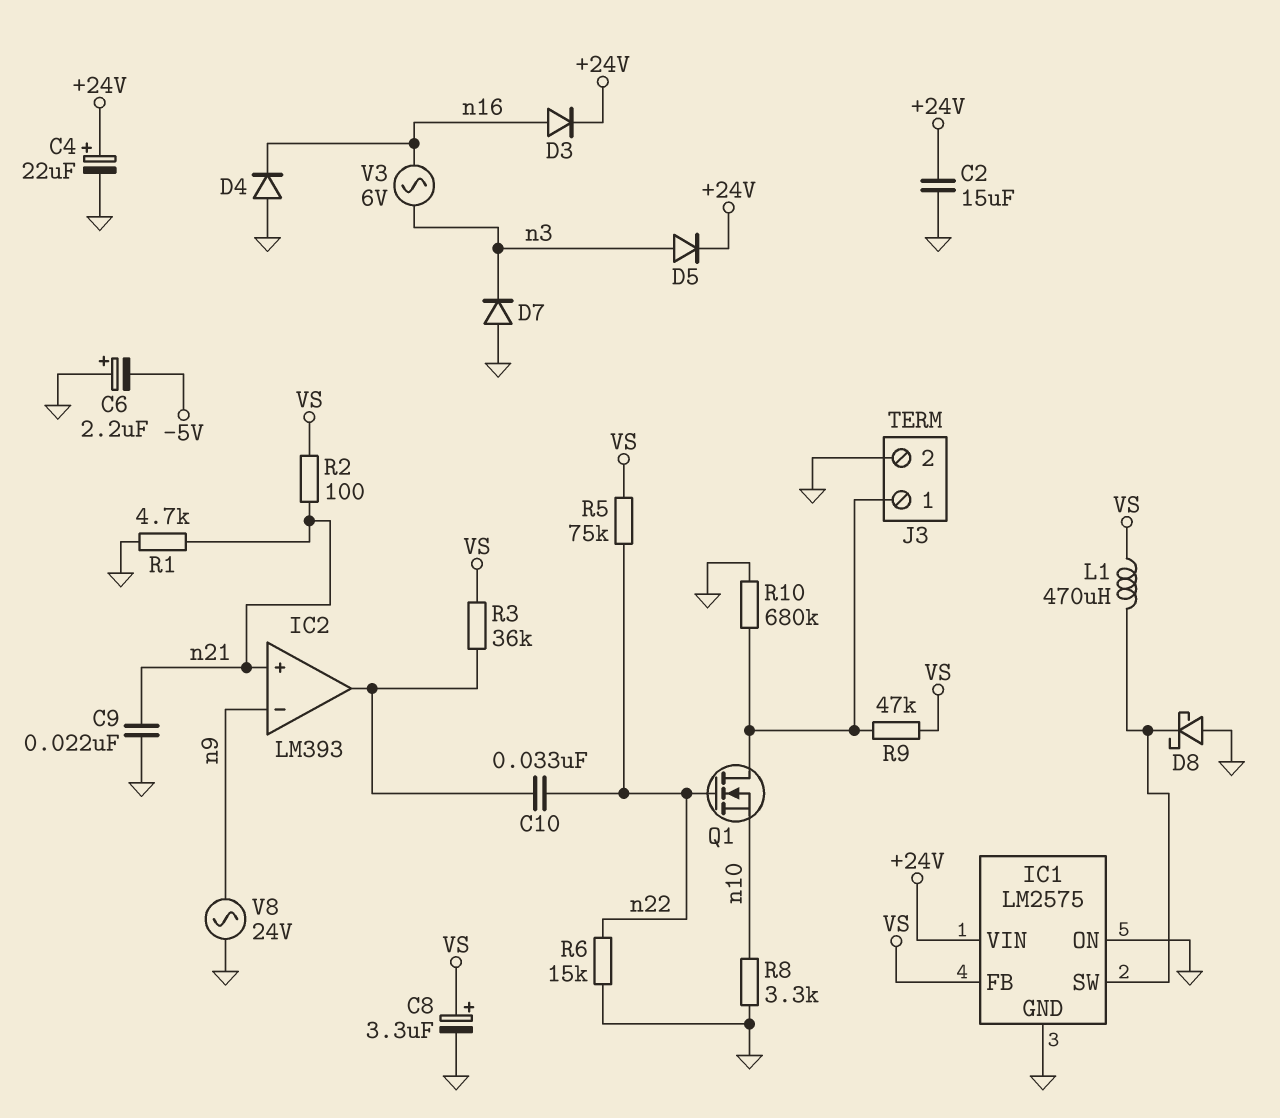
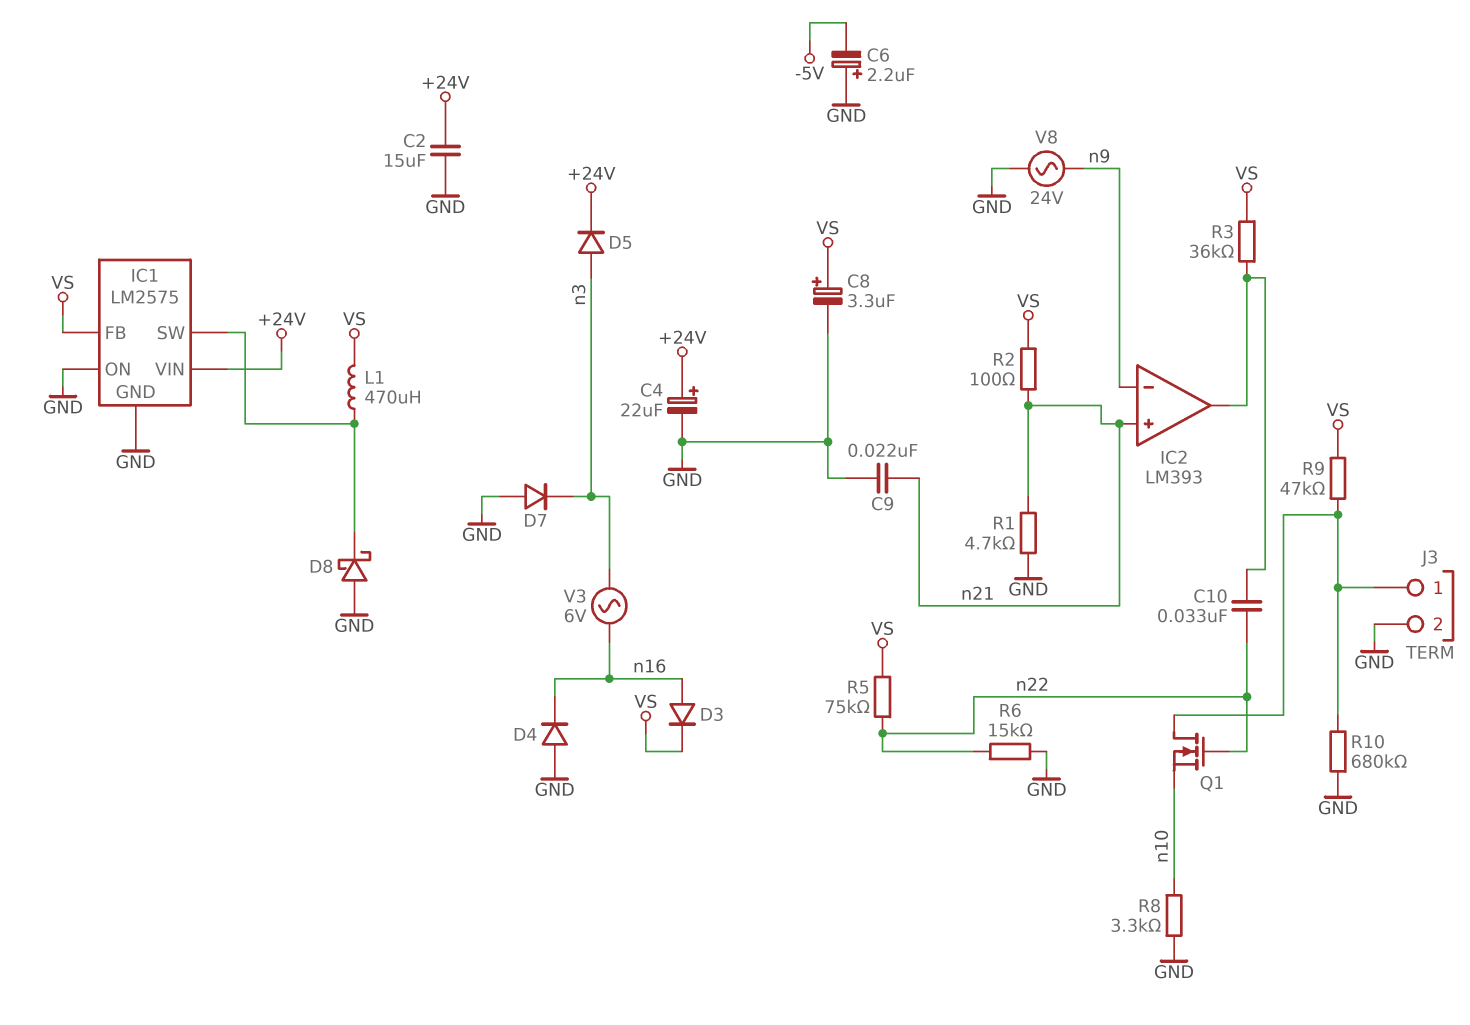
D3: diode (A n16, K +24V) -> diode (A n16, K VS)

